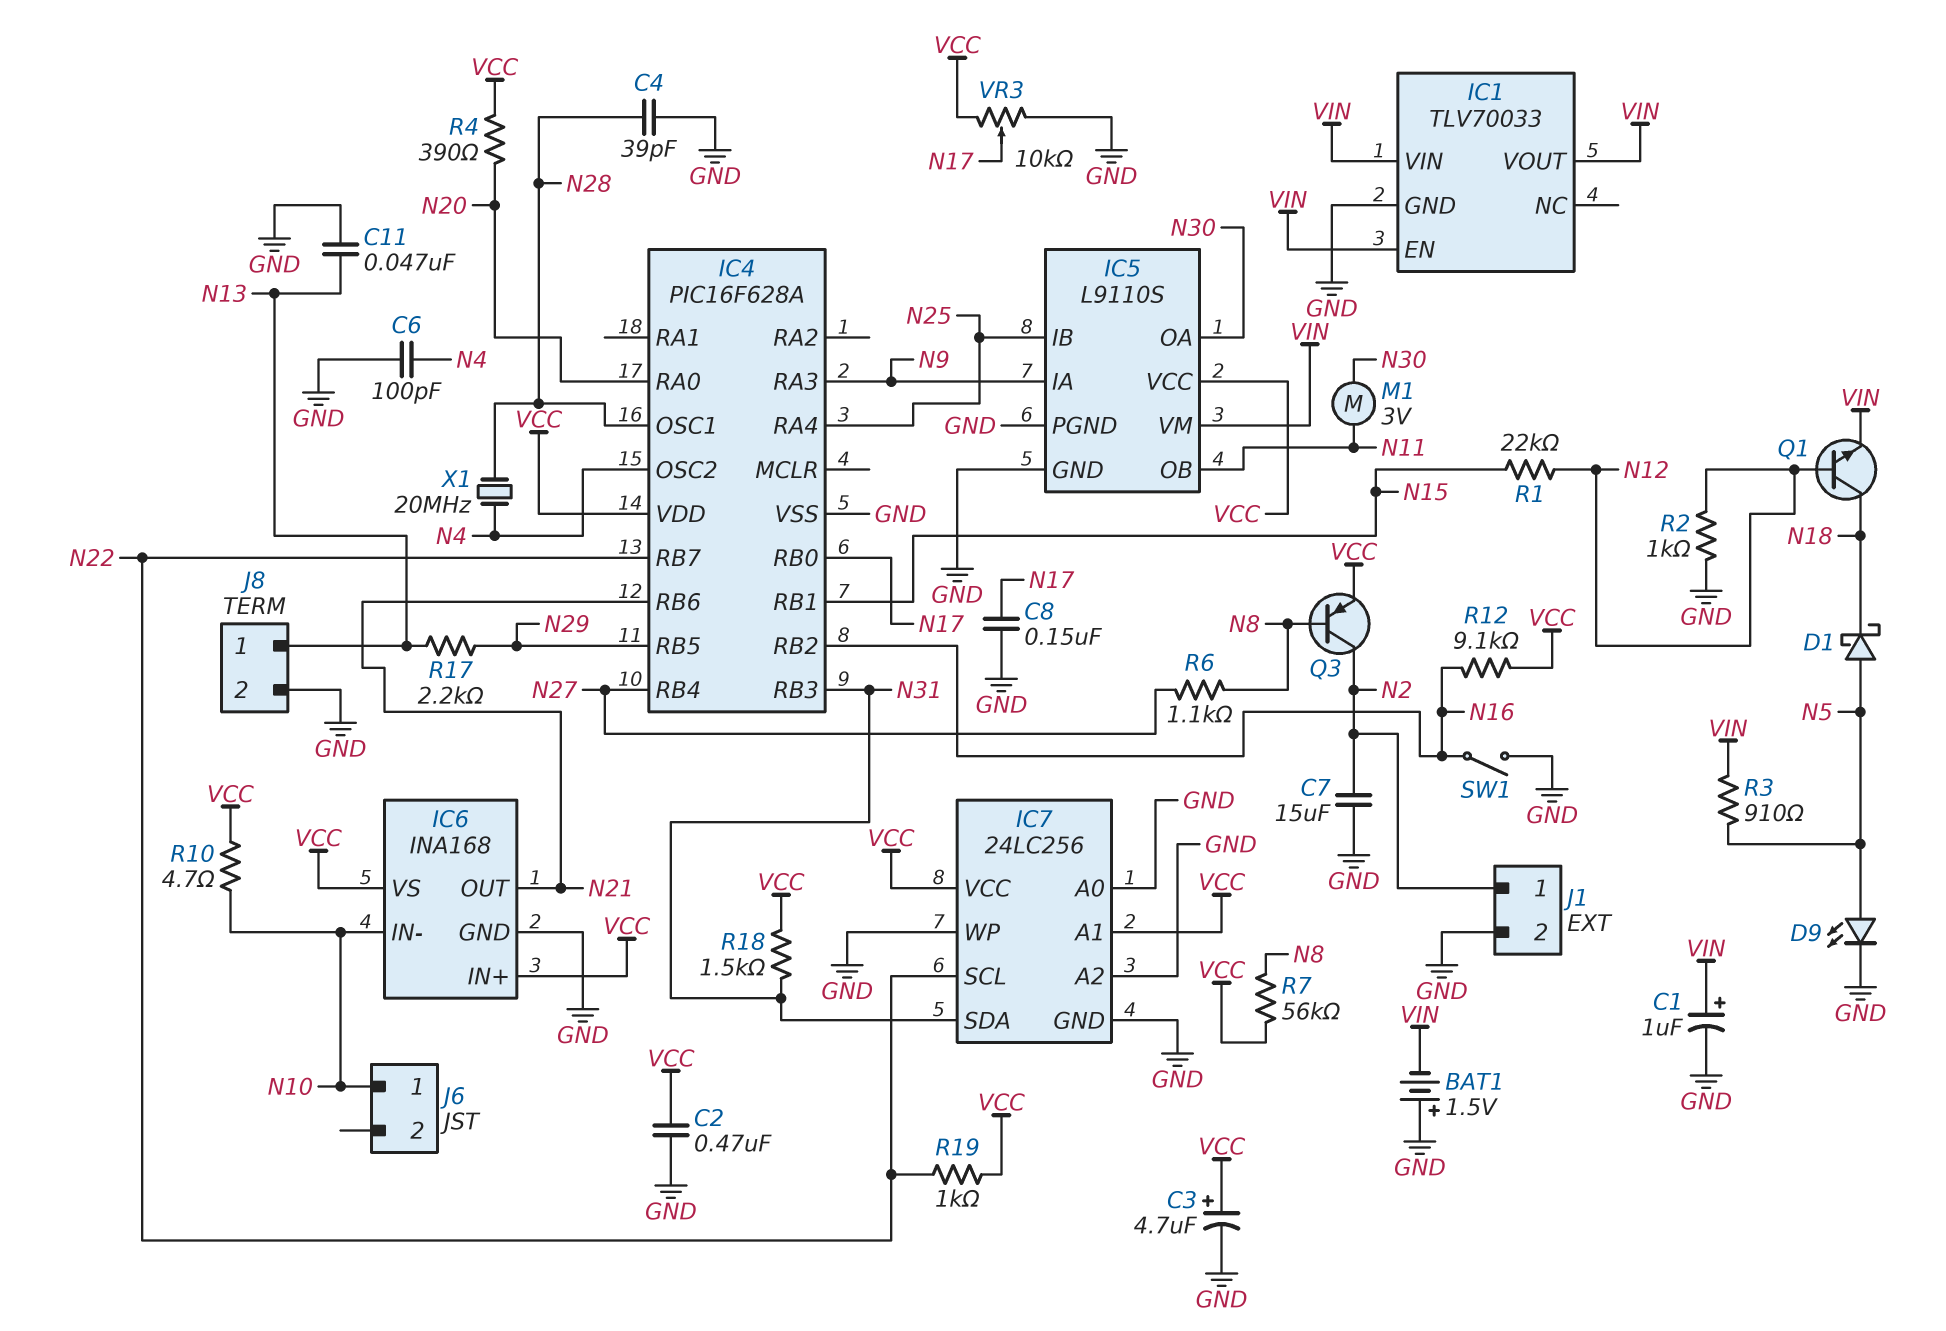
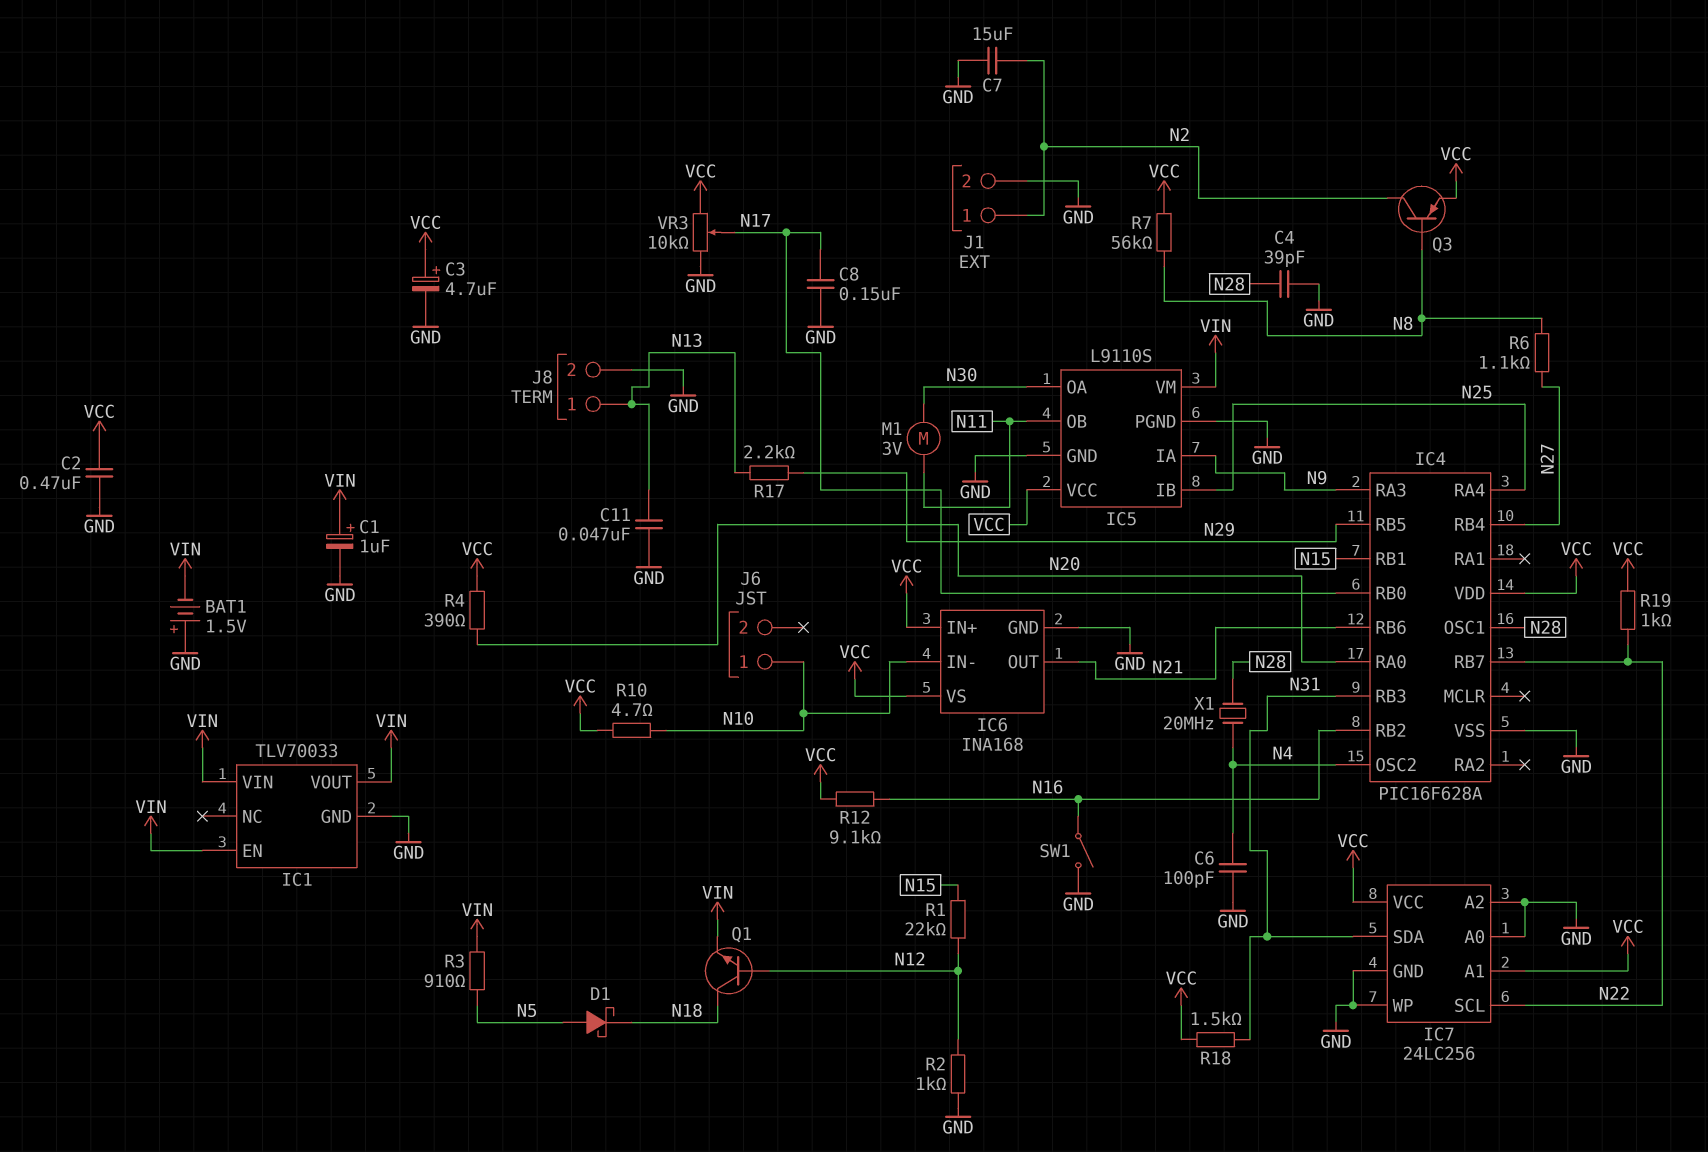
D9: LED (A N5, K GND) -> none

